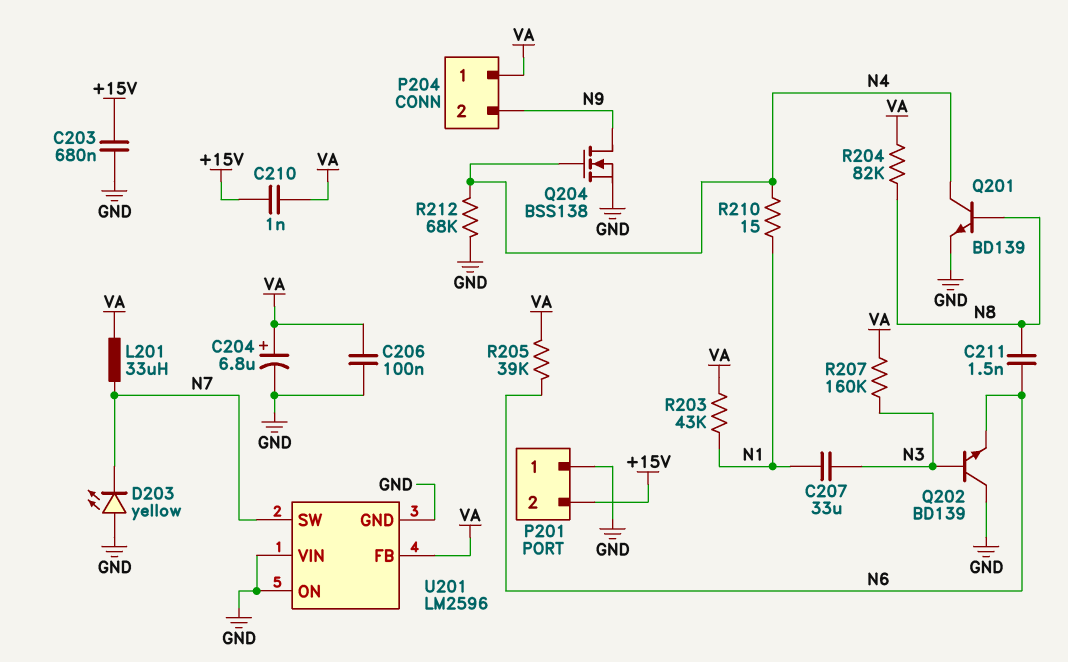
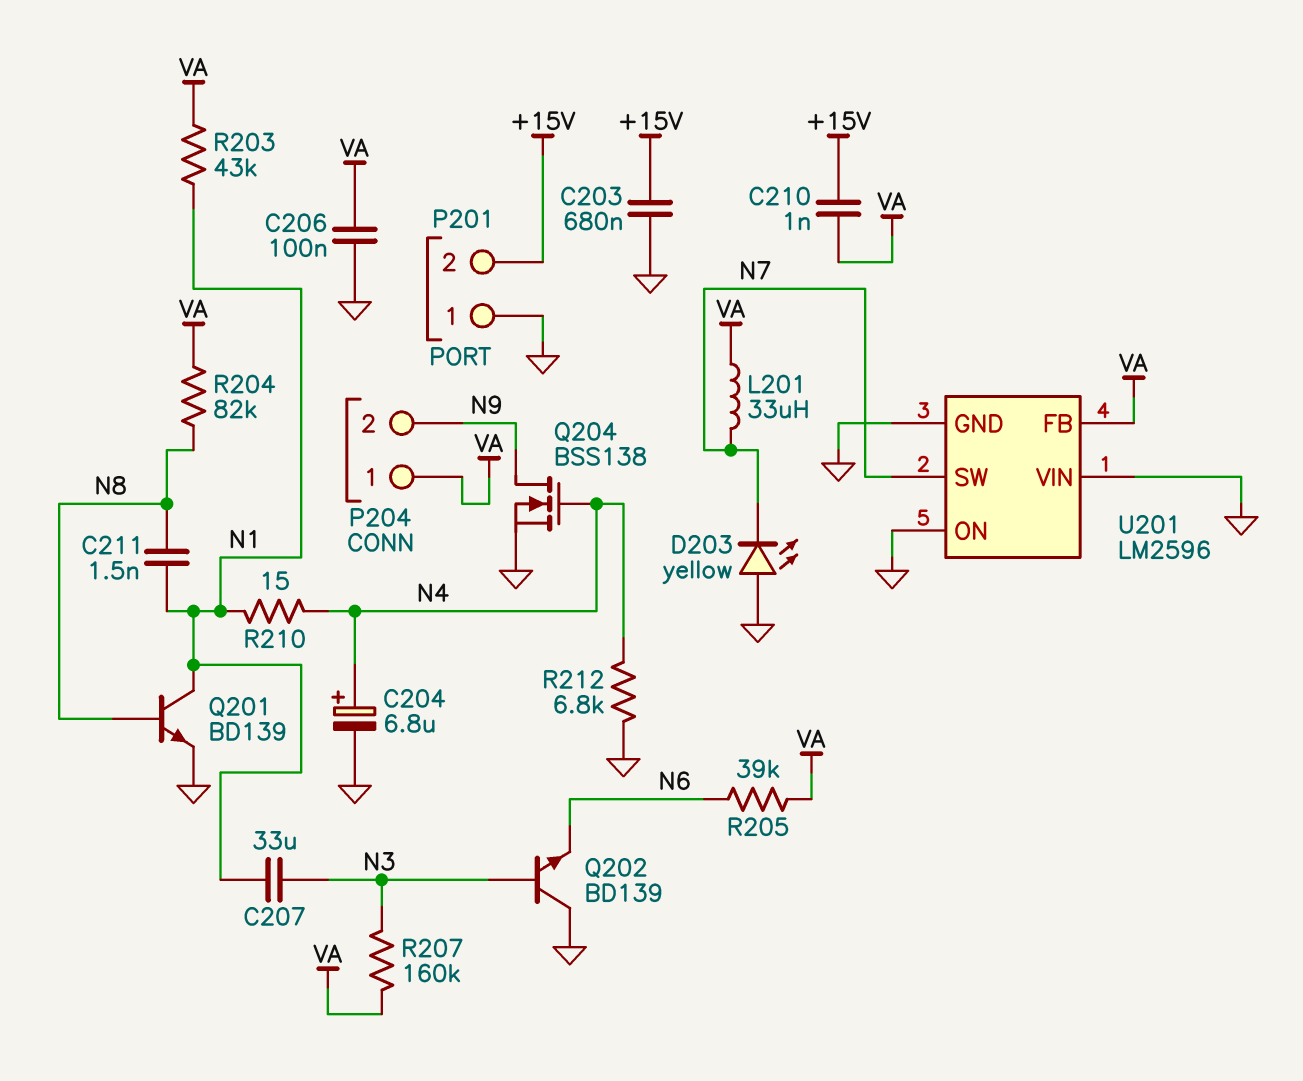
C204: 6.8uF (plus VA, minus GND) -> 6.8uF (plus N4, minus GND)
C211: 1.5nF (N6, N8) -> 1.5nF (N1, N8)
Q201: NPN BD139 (B N8, C N4, E GND) -> NPN BD139 (B N8, C N1, E GND)
R212: 68k (GND, N4) -> 6.8k (GND, N4)

